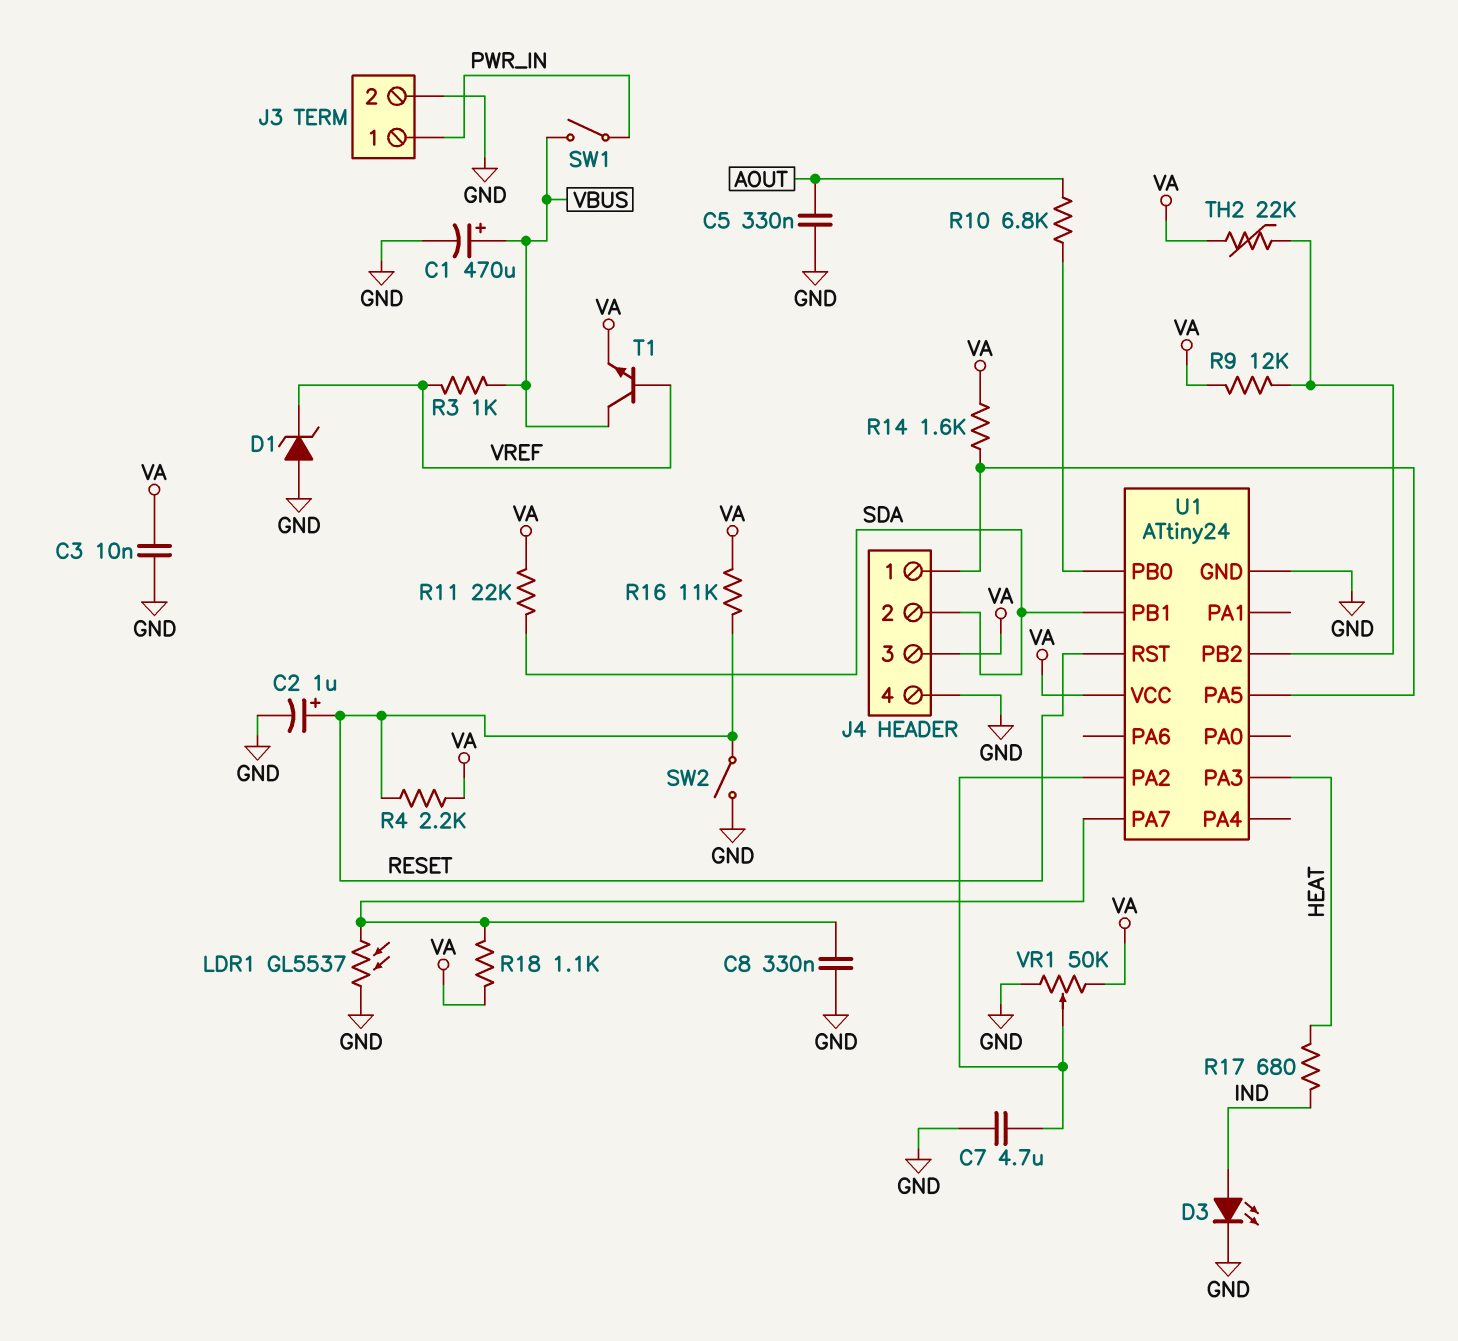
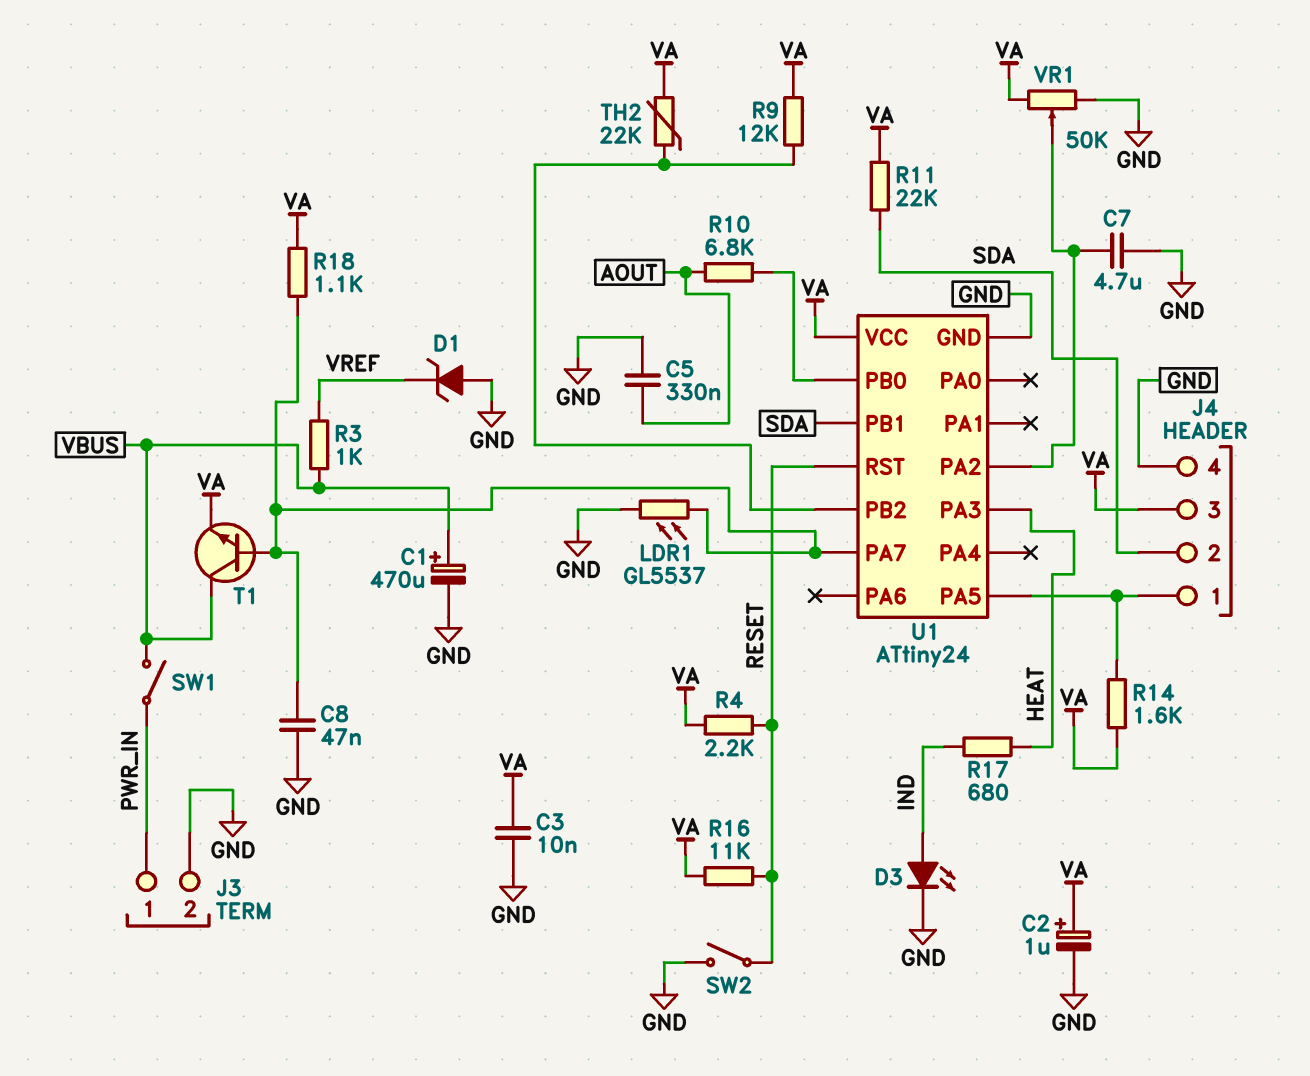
C2: 1uF (plus RESET, minus GND) -> 1uF (plus VA, minus GND)
C8: 330nF (GND, U1/PA7) -> 47nF (GND, U1/PA7)
T1: NPN (B VREF, C VBUS, E VA) -> NPN (B U1/PA7, C VBUS, E VA)

